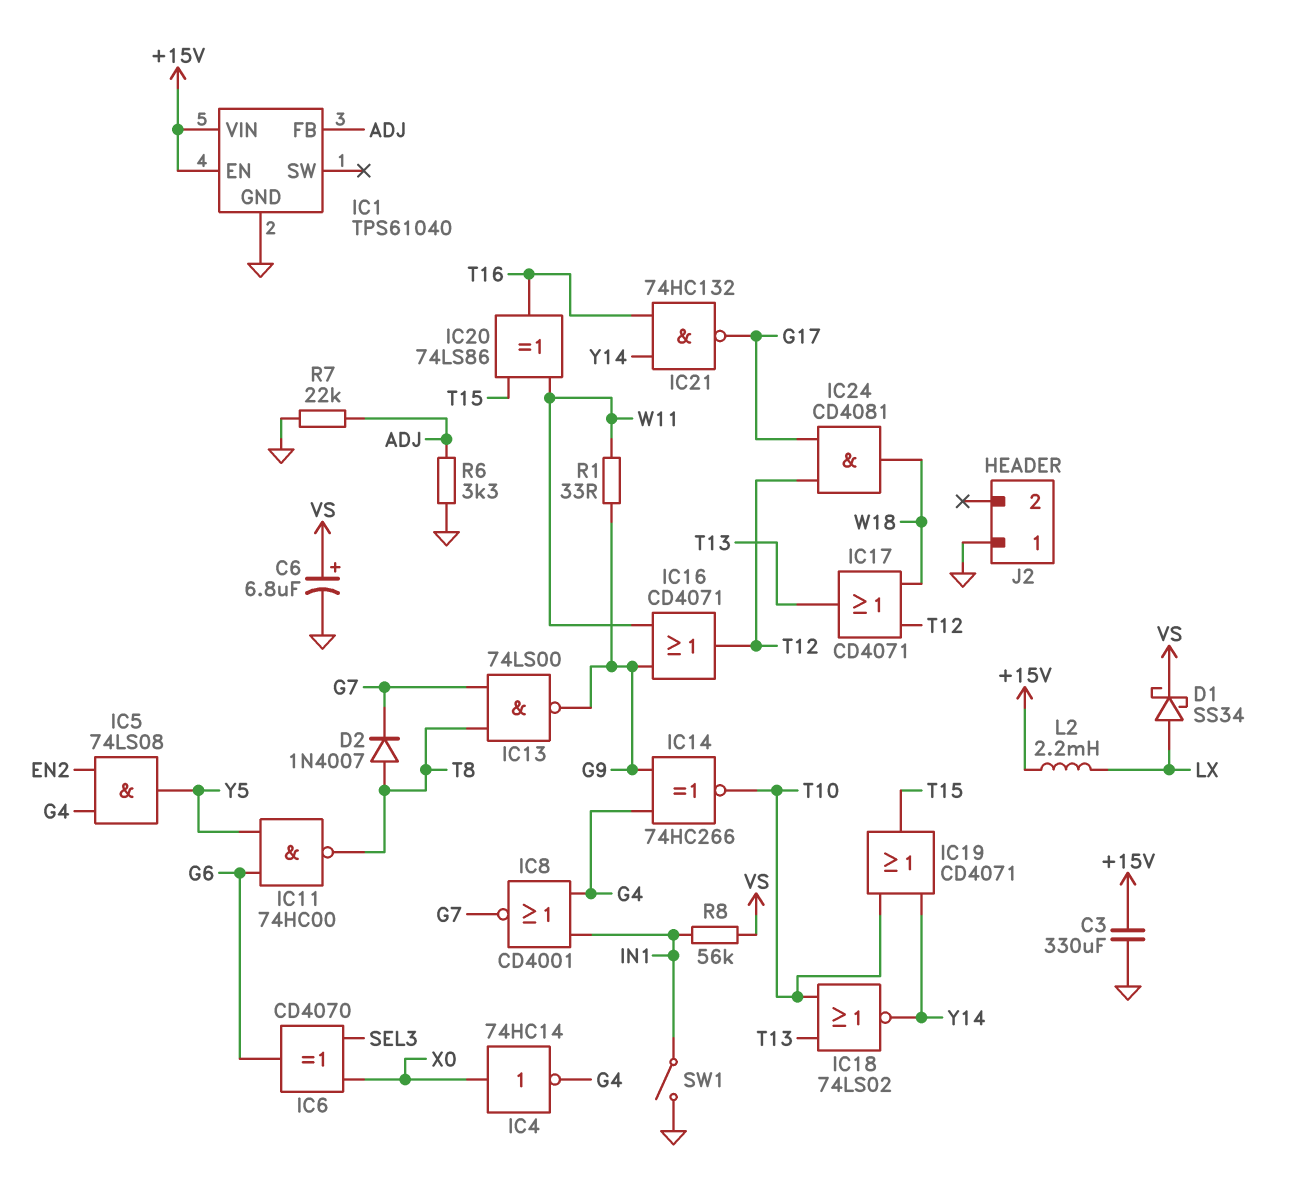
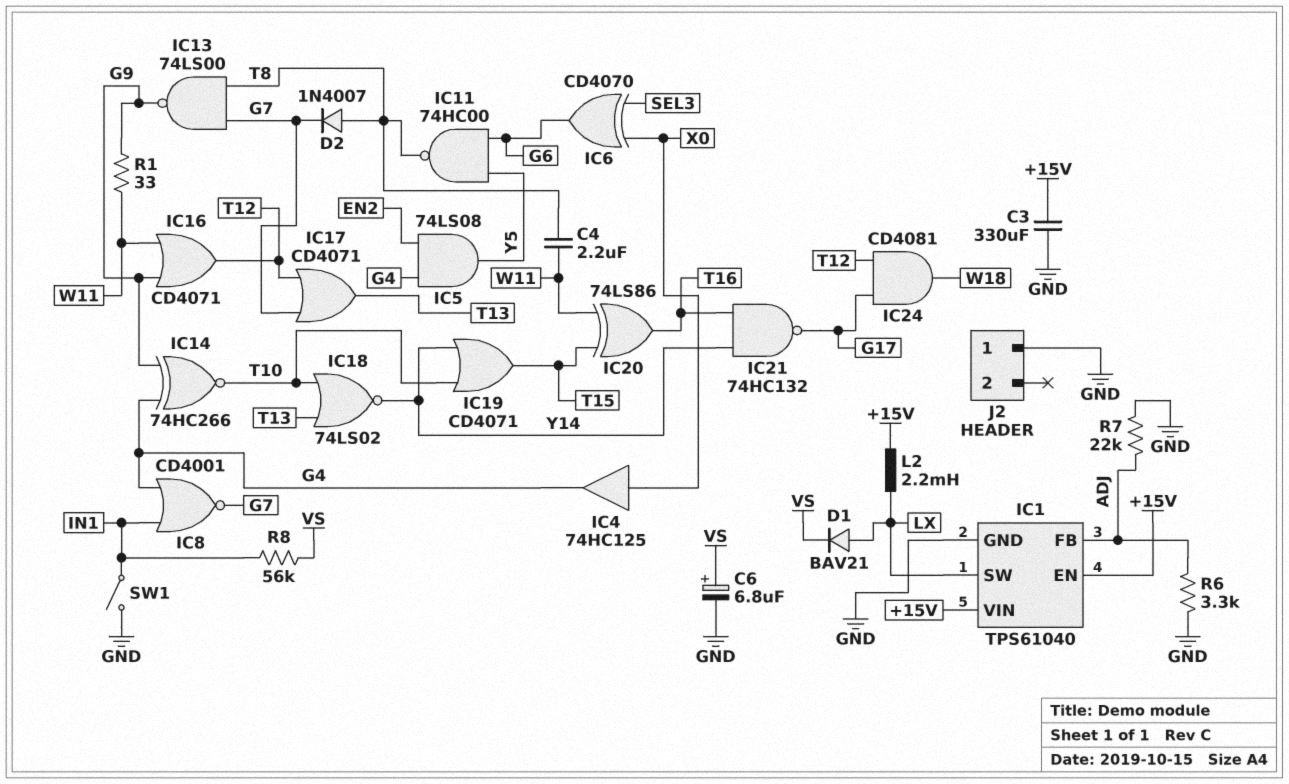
C4: none -> 2.2uF (T8, W11)
D1: schottky SS34 (A LX, K VS) -> diode BAV21 (A LX, K VS)
IC1 pin SW: none -> LX
IC4: NOT 74HC14 (in X0, out G4) -> buffer 74HC125 (in X0, out G4)
IC17: OR CD4071 (in T12, in W18, out T13) -> OR CD4071 (in G7, in T12, out T13)

